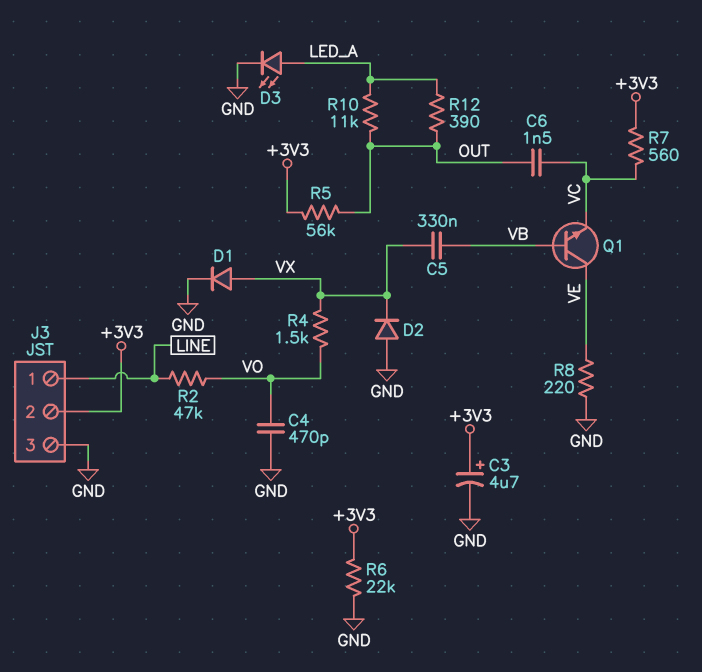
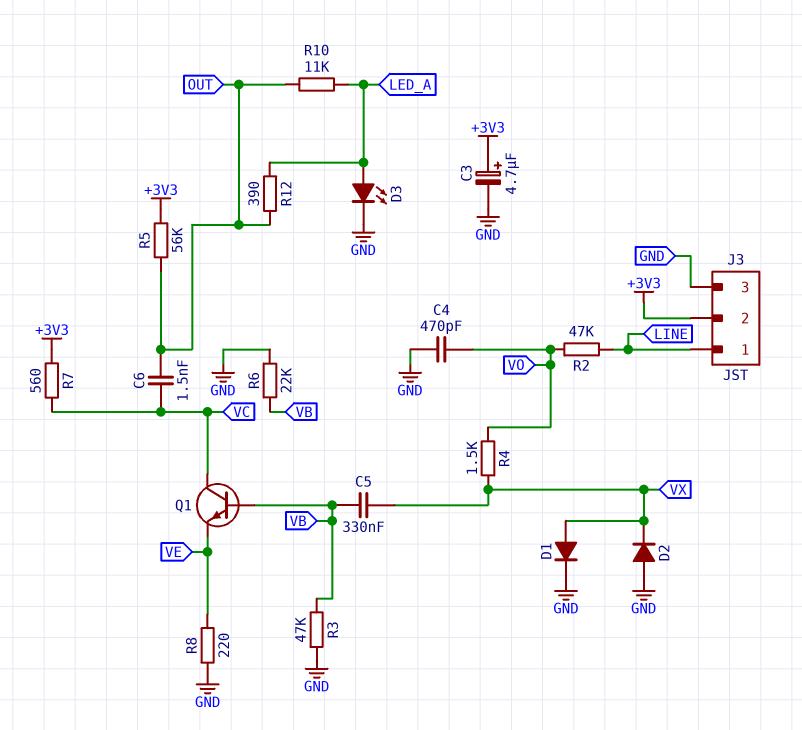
Q1: NPN (B VB, C VE, E VC) -> NPN (B VB, C VC, E VE)
R3: none -> 47k (GND, VB)
R6: 22k (+3V3, GND) -> 22k (GND, VB)

